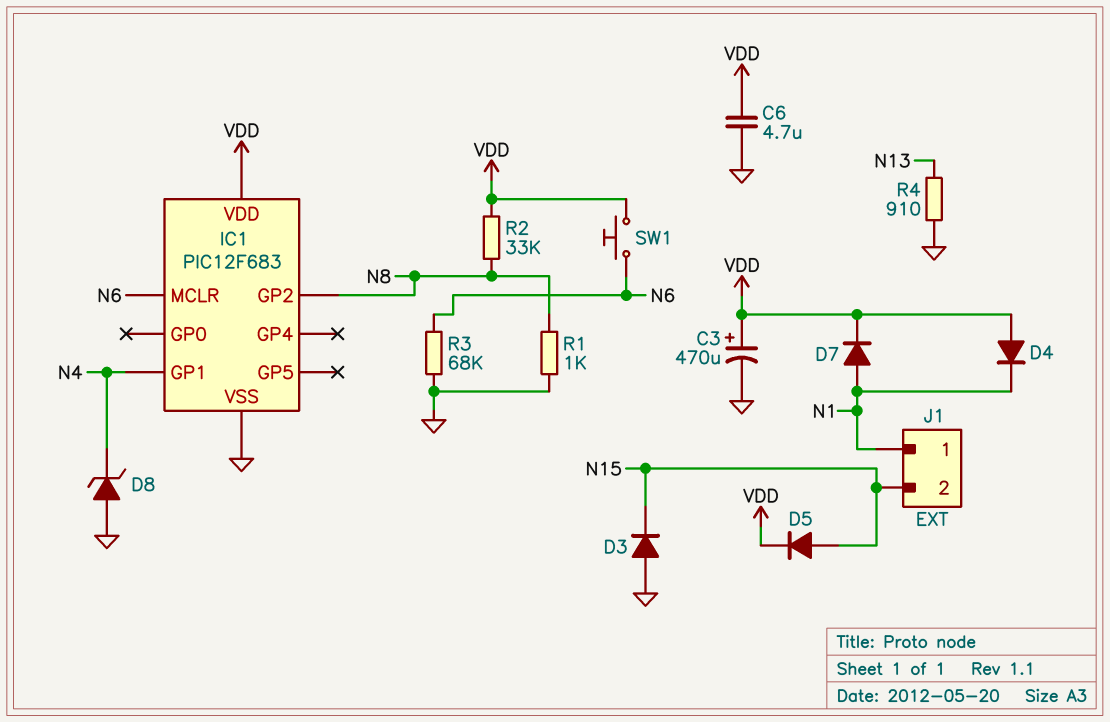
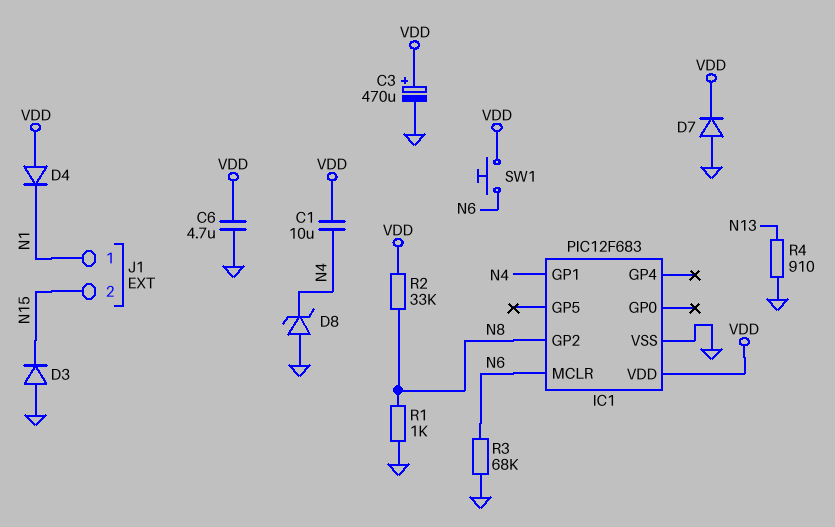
C1: none -> 10uF (N4, VDD)
D5: diode (A N15, K VDD) -> none
D7: diode (A N1, K VDD) -> diode (A GND, K VDD)

